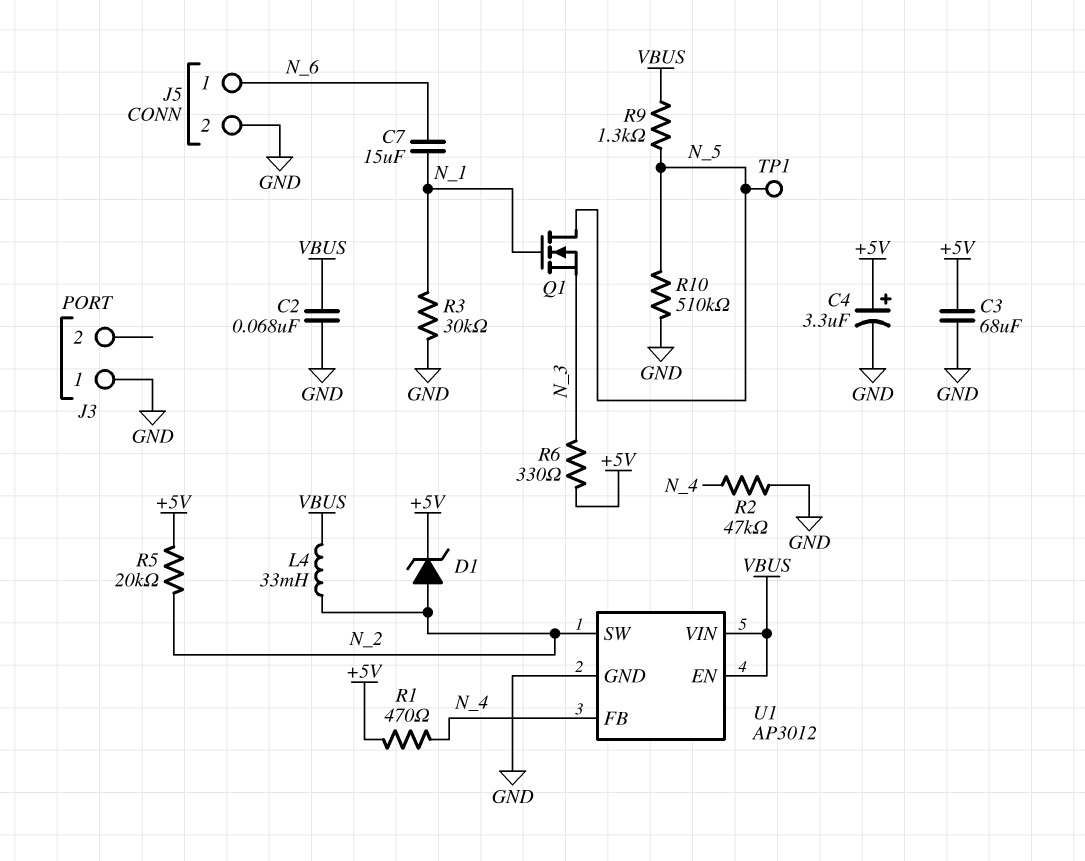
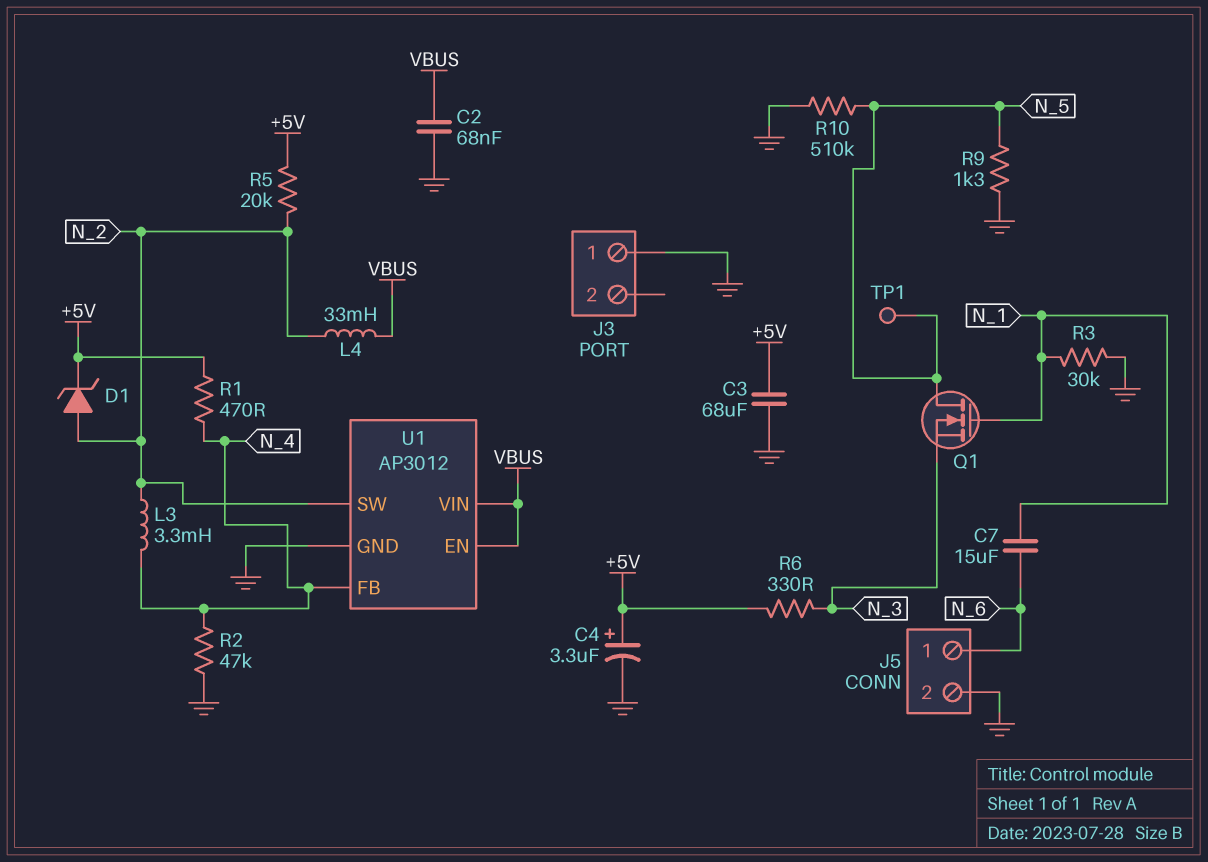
L3: none -> 3.3mH (N_2, N_4)
R9: 1.3k (N_5, VBUS) -> 1.3k (GND, N_5)

